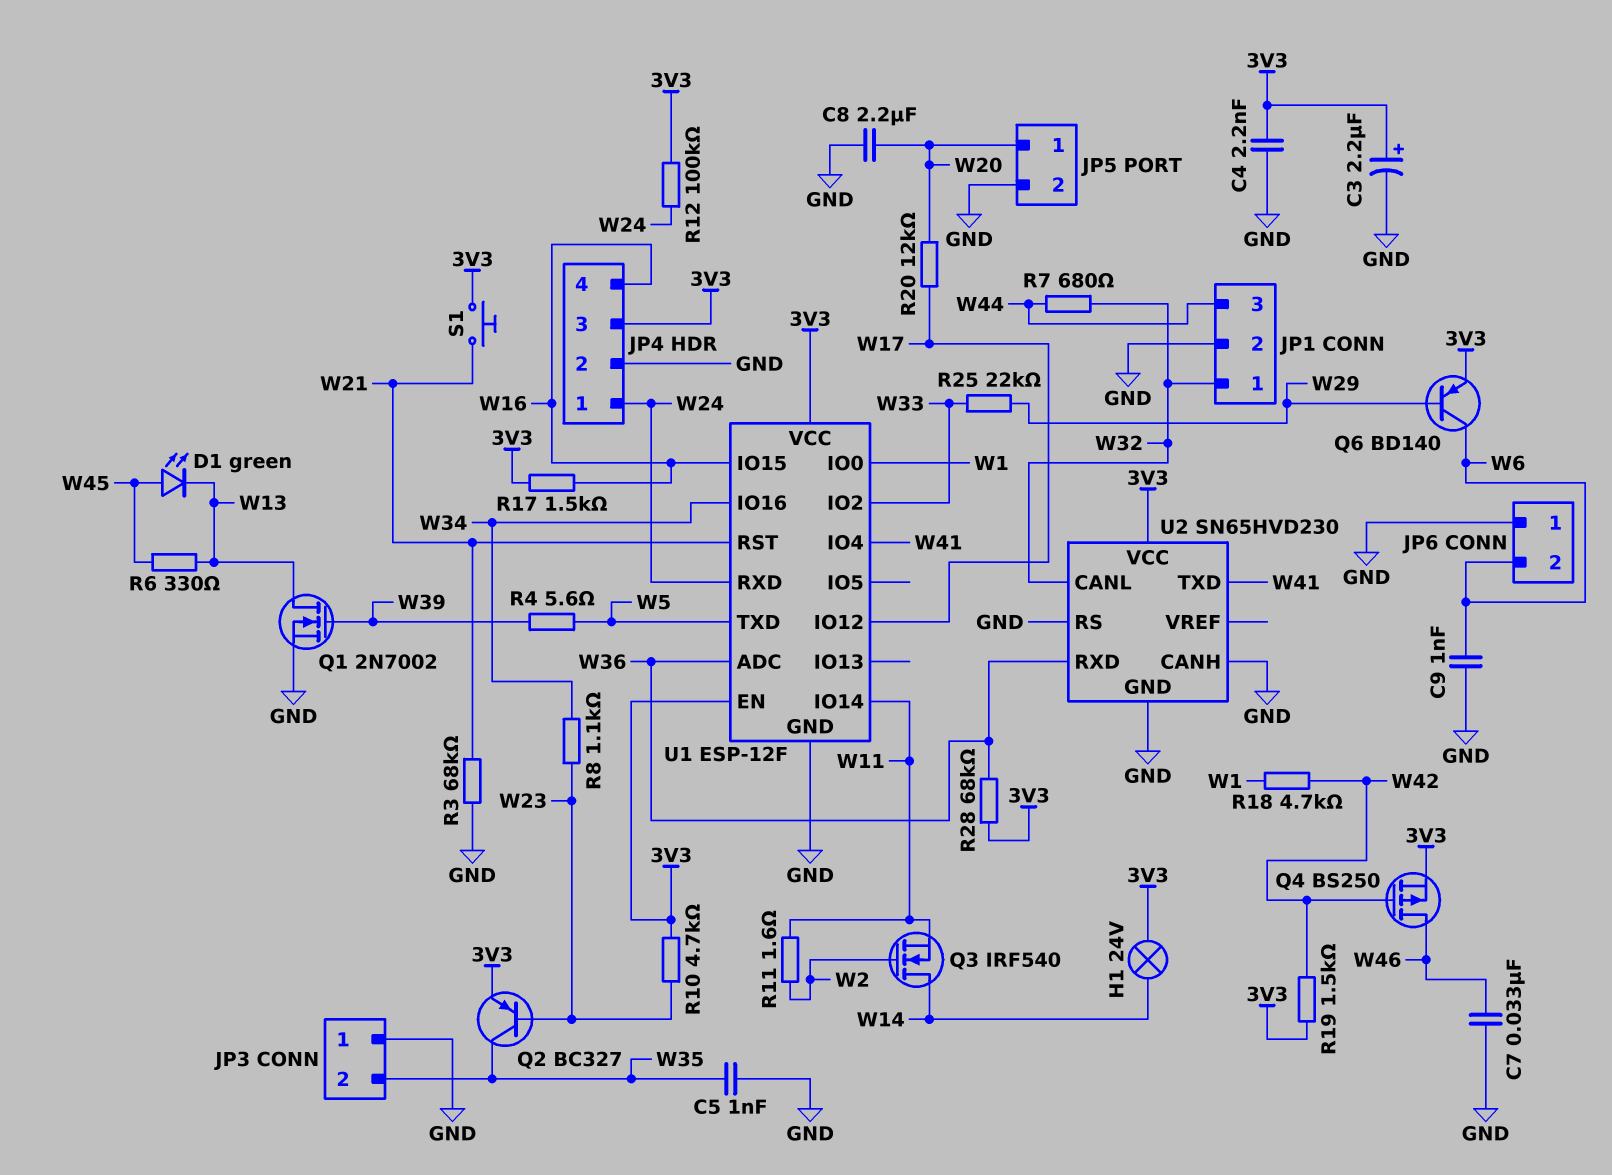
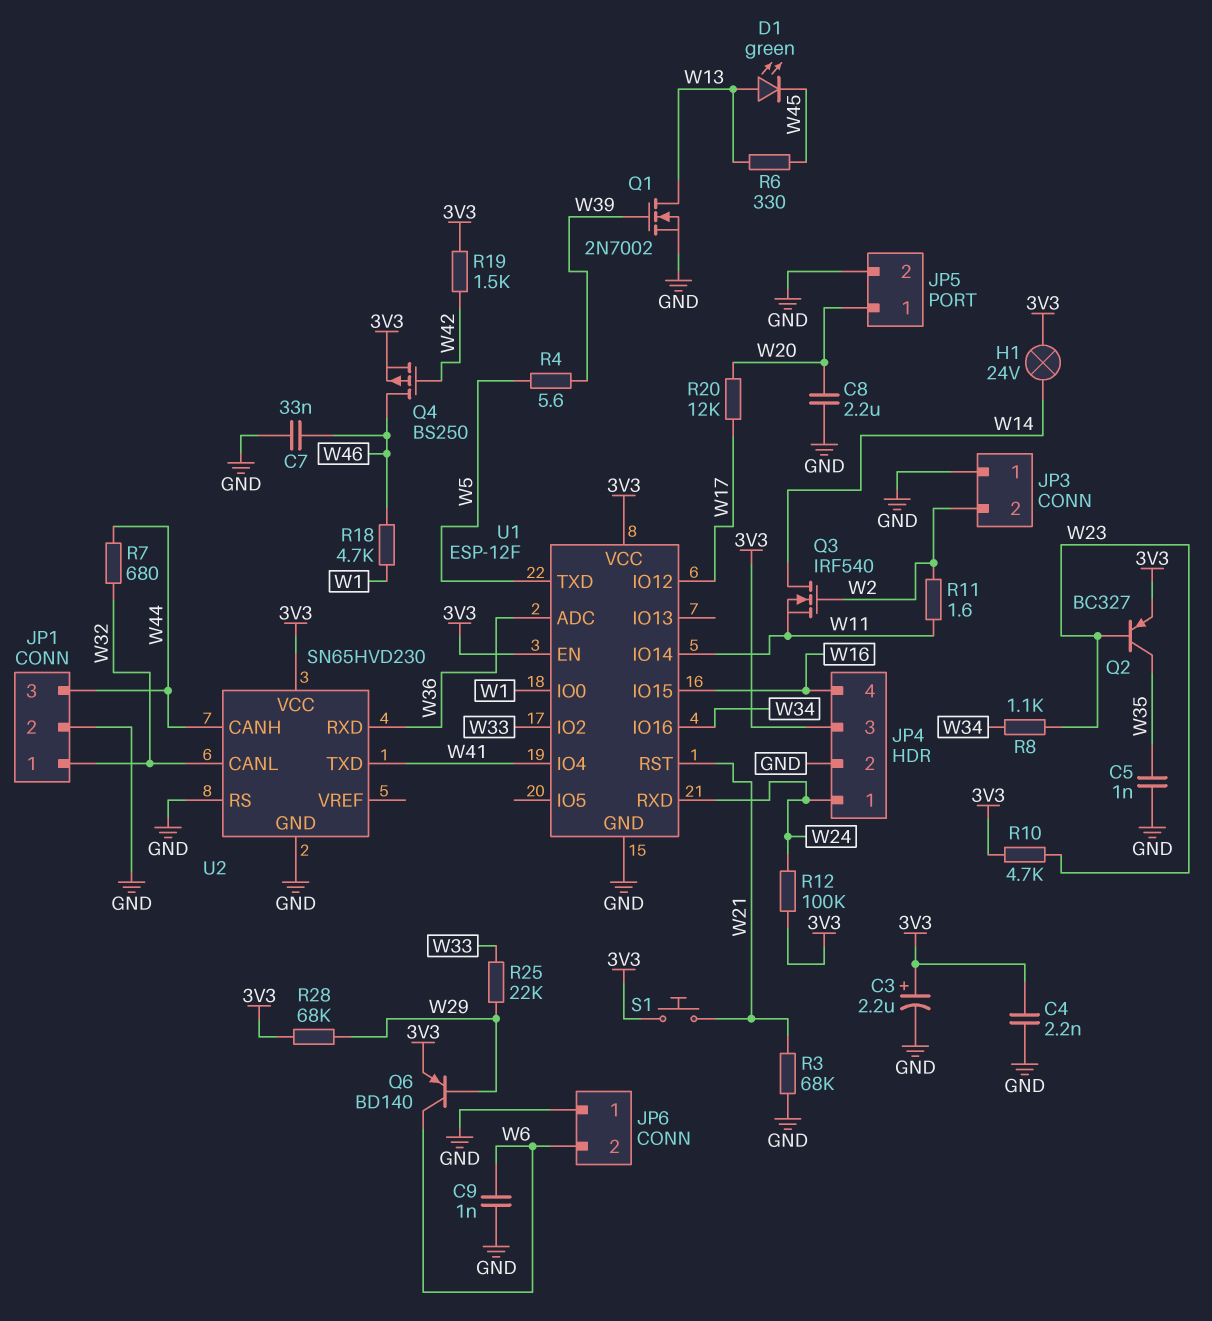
D1: LED green (A W45, K W13) -> LED green (A W13, K W45)
JP3 pin 2: W35 -> W2
R17: 1.5k (3V3, W16) -> none
R18: 4.7k (W1, W42) -> 4.7k (W1, W46)
R28: 68k (3V3, W36) -> 68k (3V3, W29)
U2 pin CANH: GND -> W44

